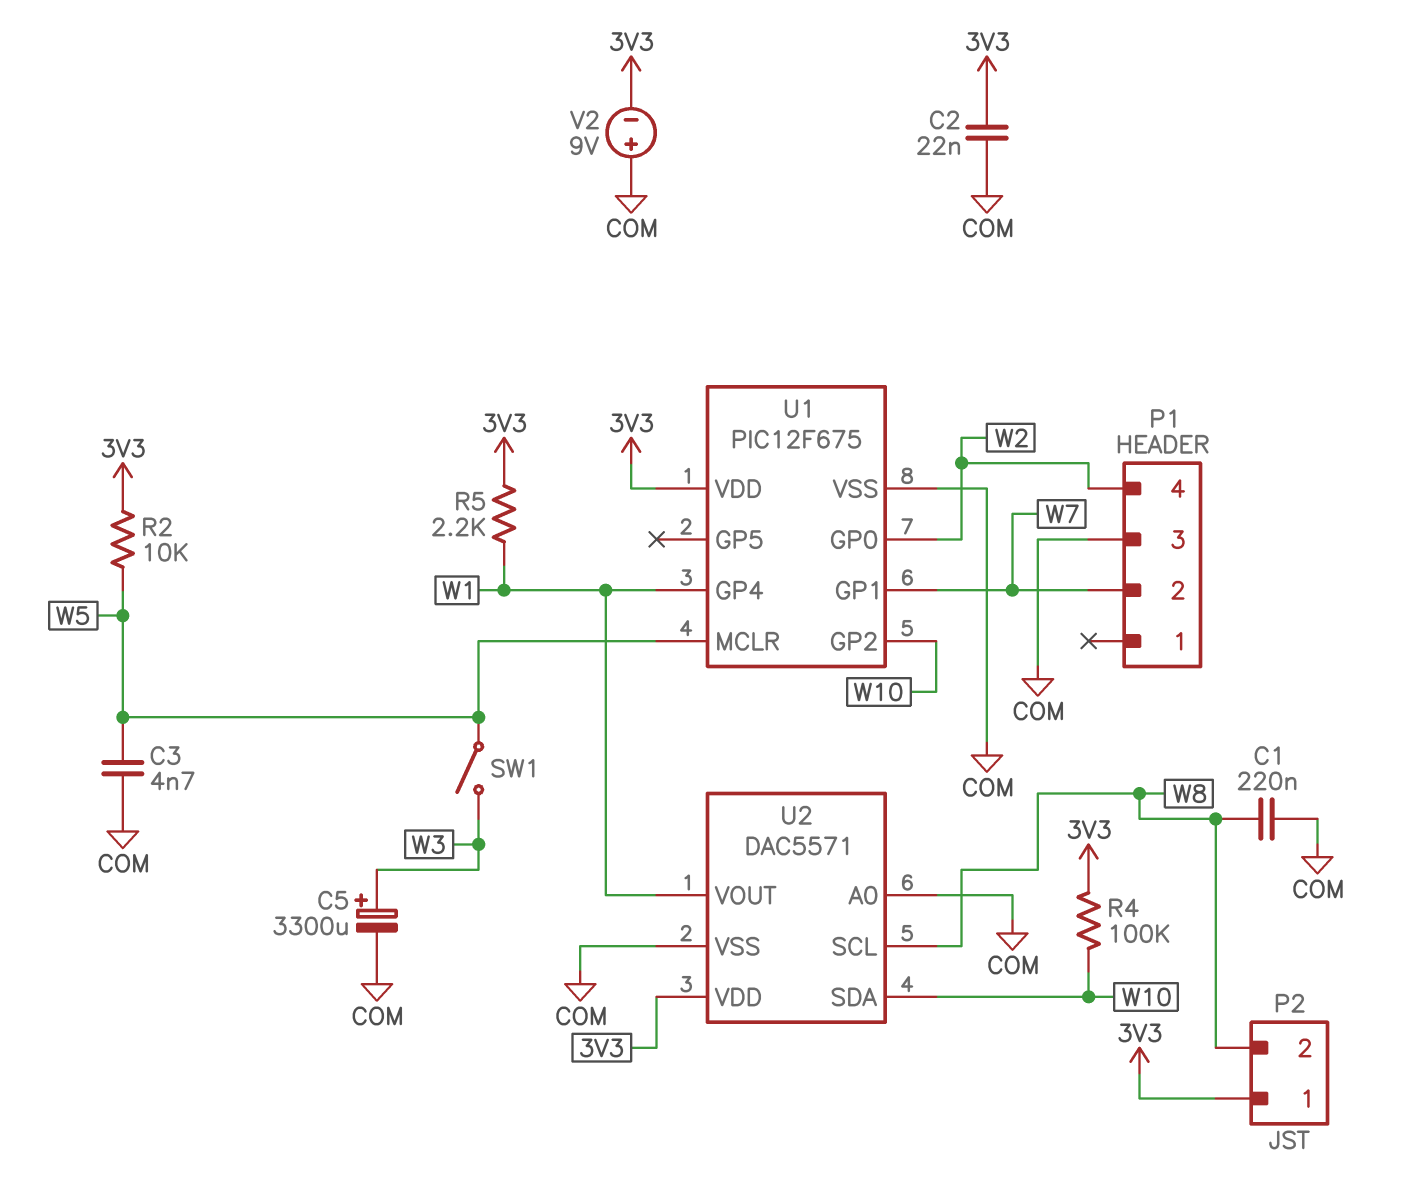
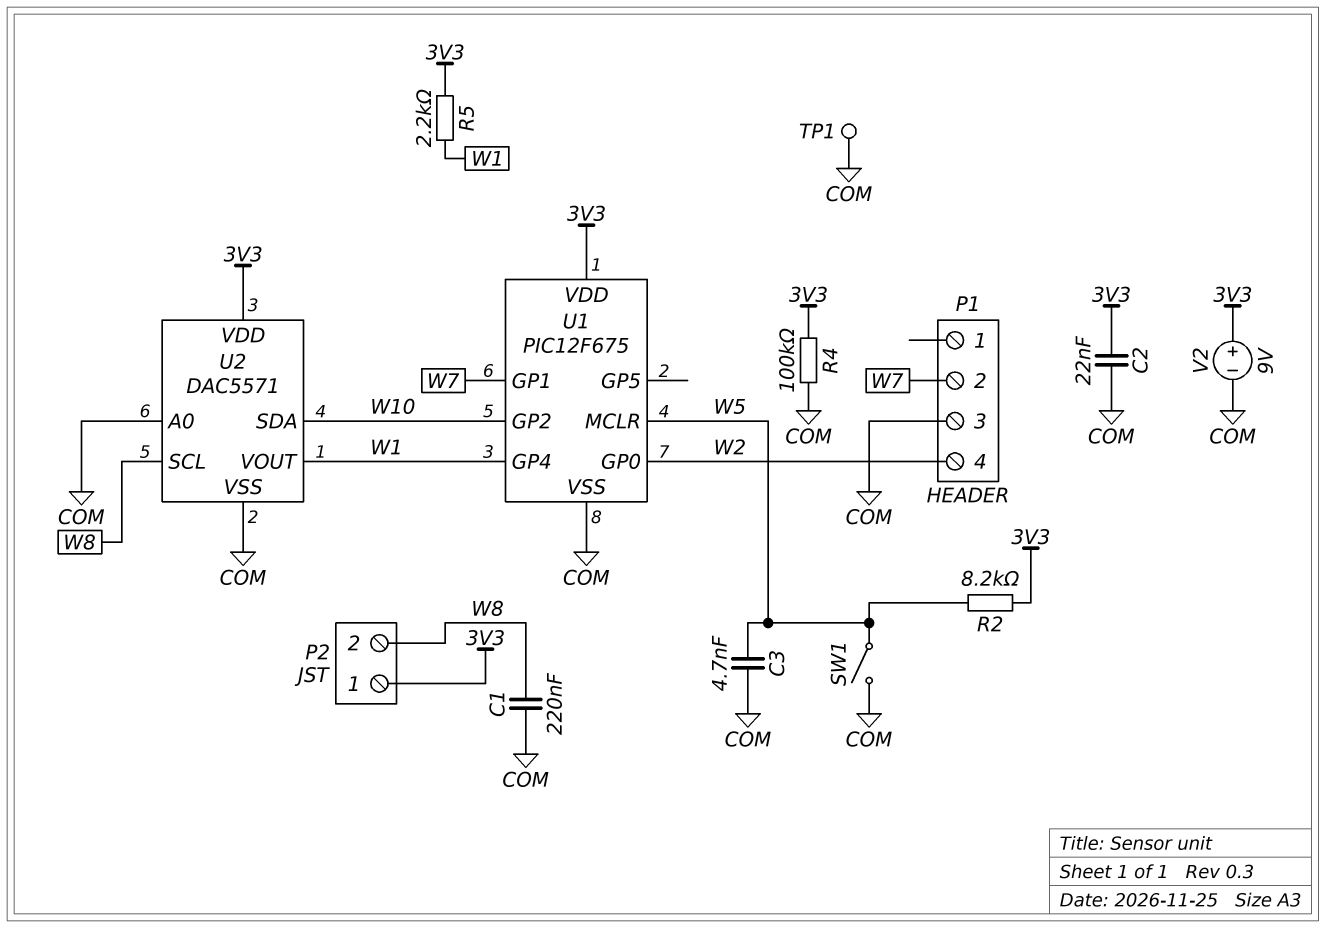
C5: 3300uF (plus W3, minus COM) -> none
R2: 10k (3V3, W5) -> 8.2k (3V3, W5)
R4: 100k (3V3, W10) -> 100k (3V3, COM)
SW1: switch (W3, W5) -> switch (COM, W5)
TP1: none -> test point (COM)
V2: 9V (plus COM, minus 3V3) -> 9V (plus 3V3, minus COM)

